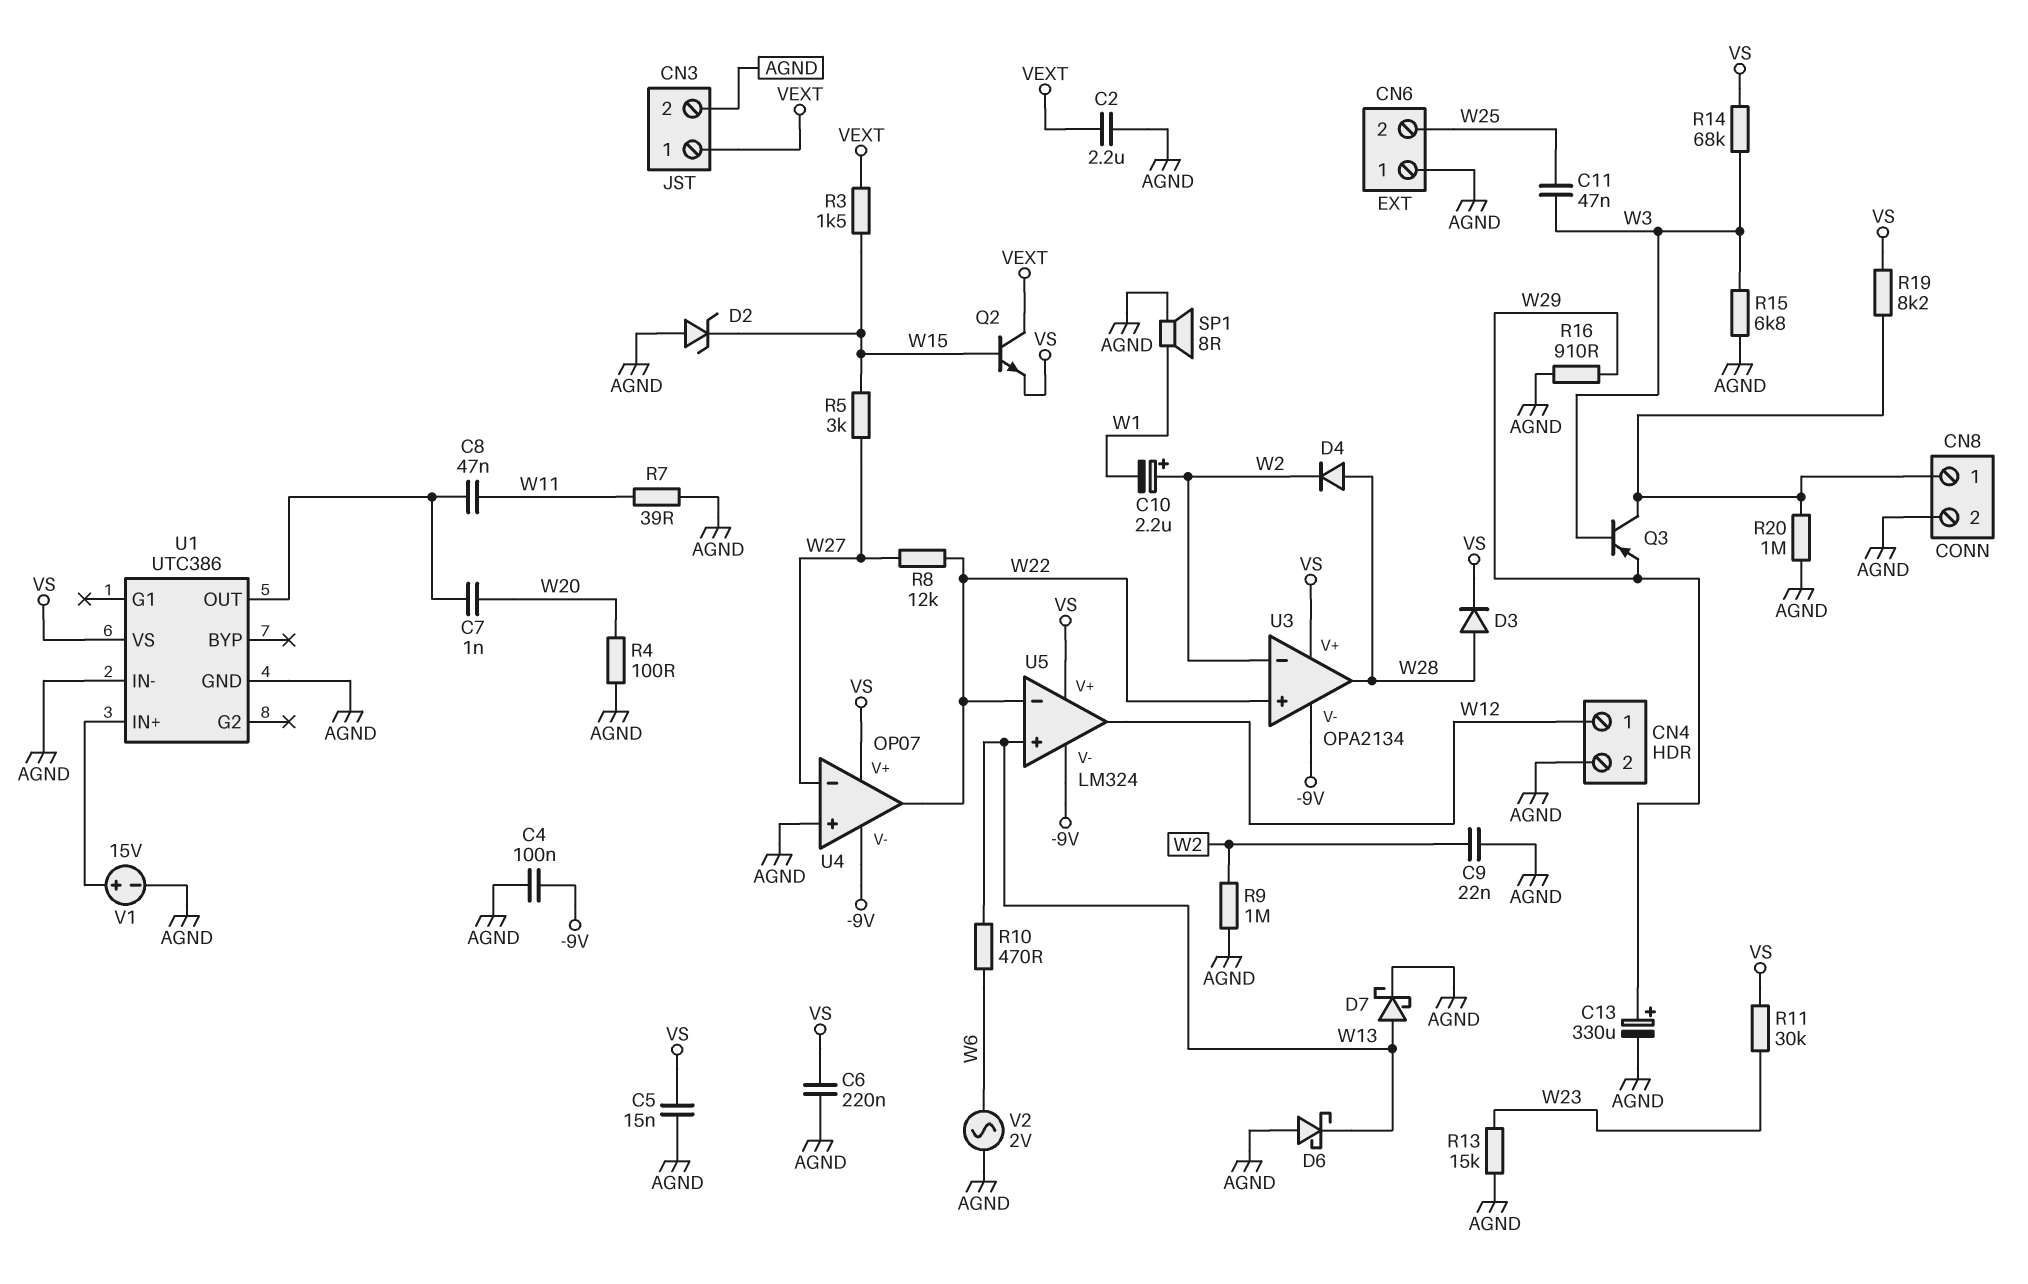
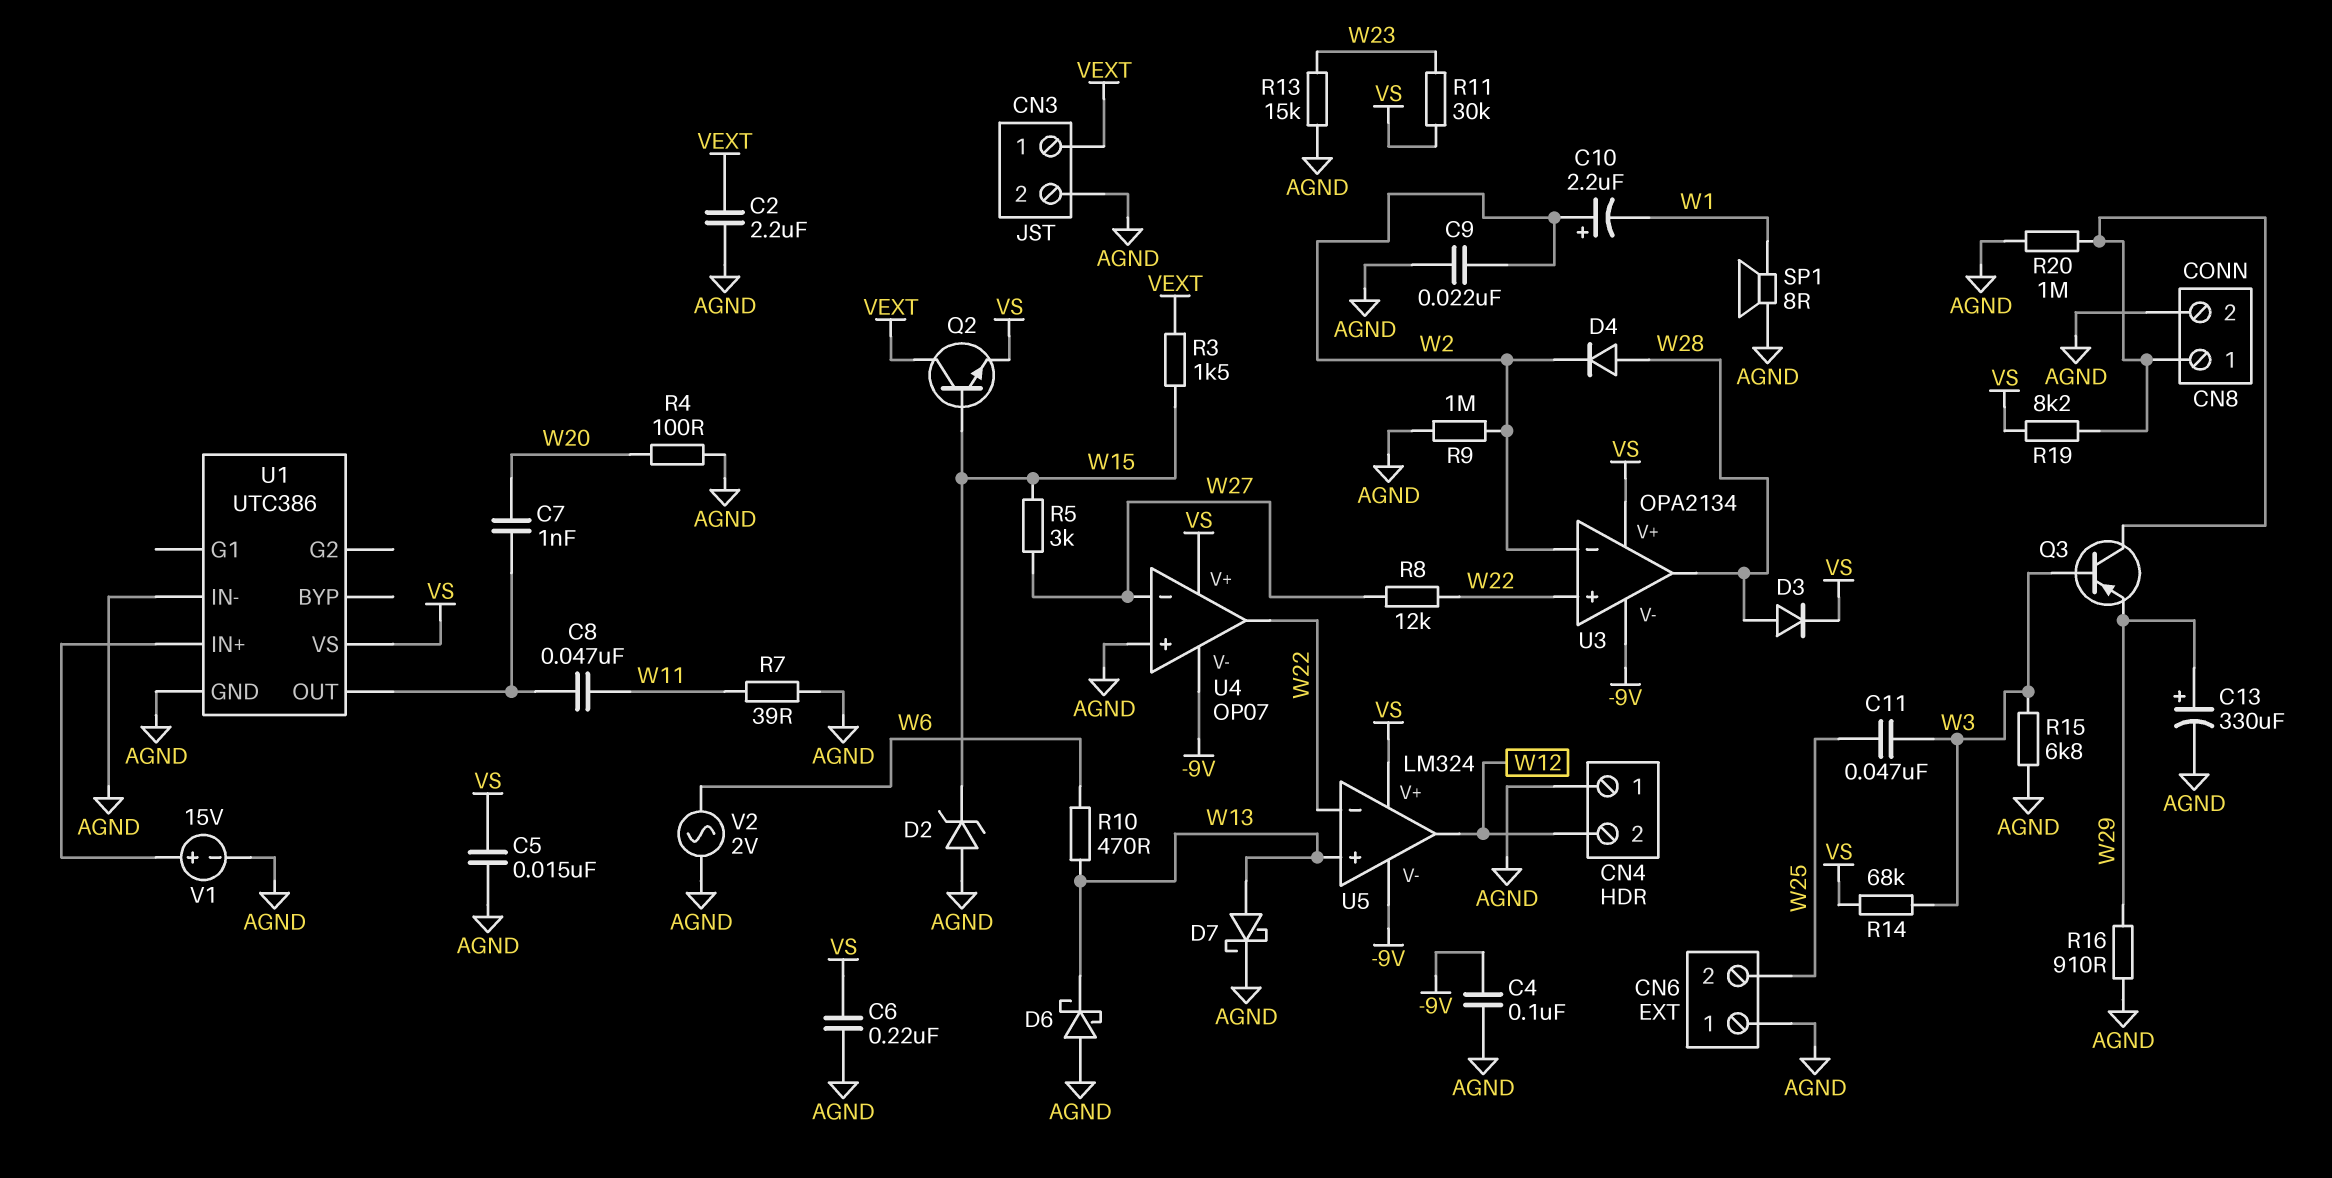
CN4 pin 1: W12 -> AGND
CN4 pin 2: AGND -> W12

